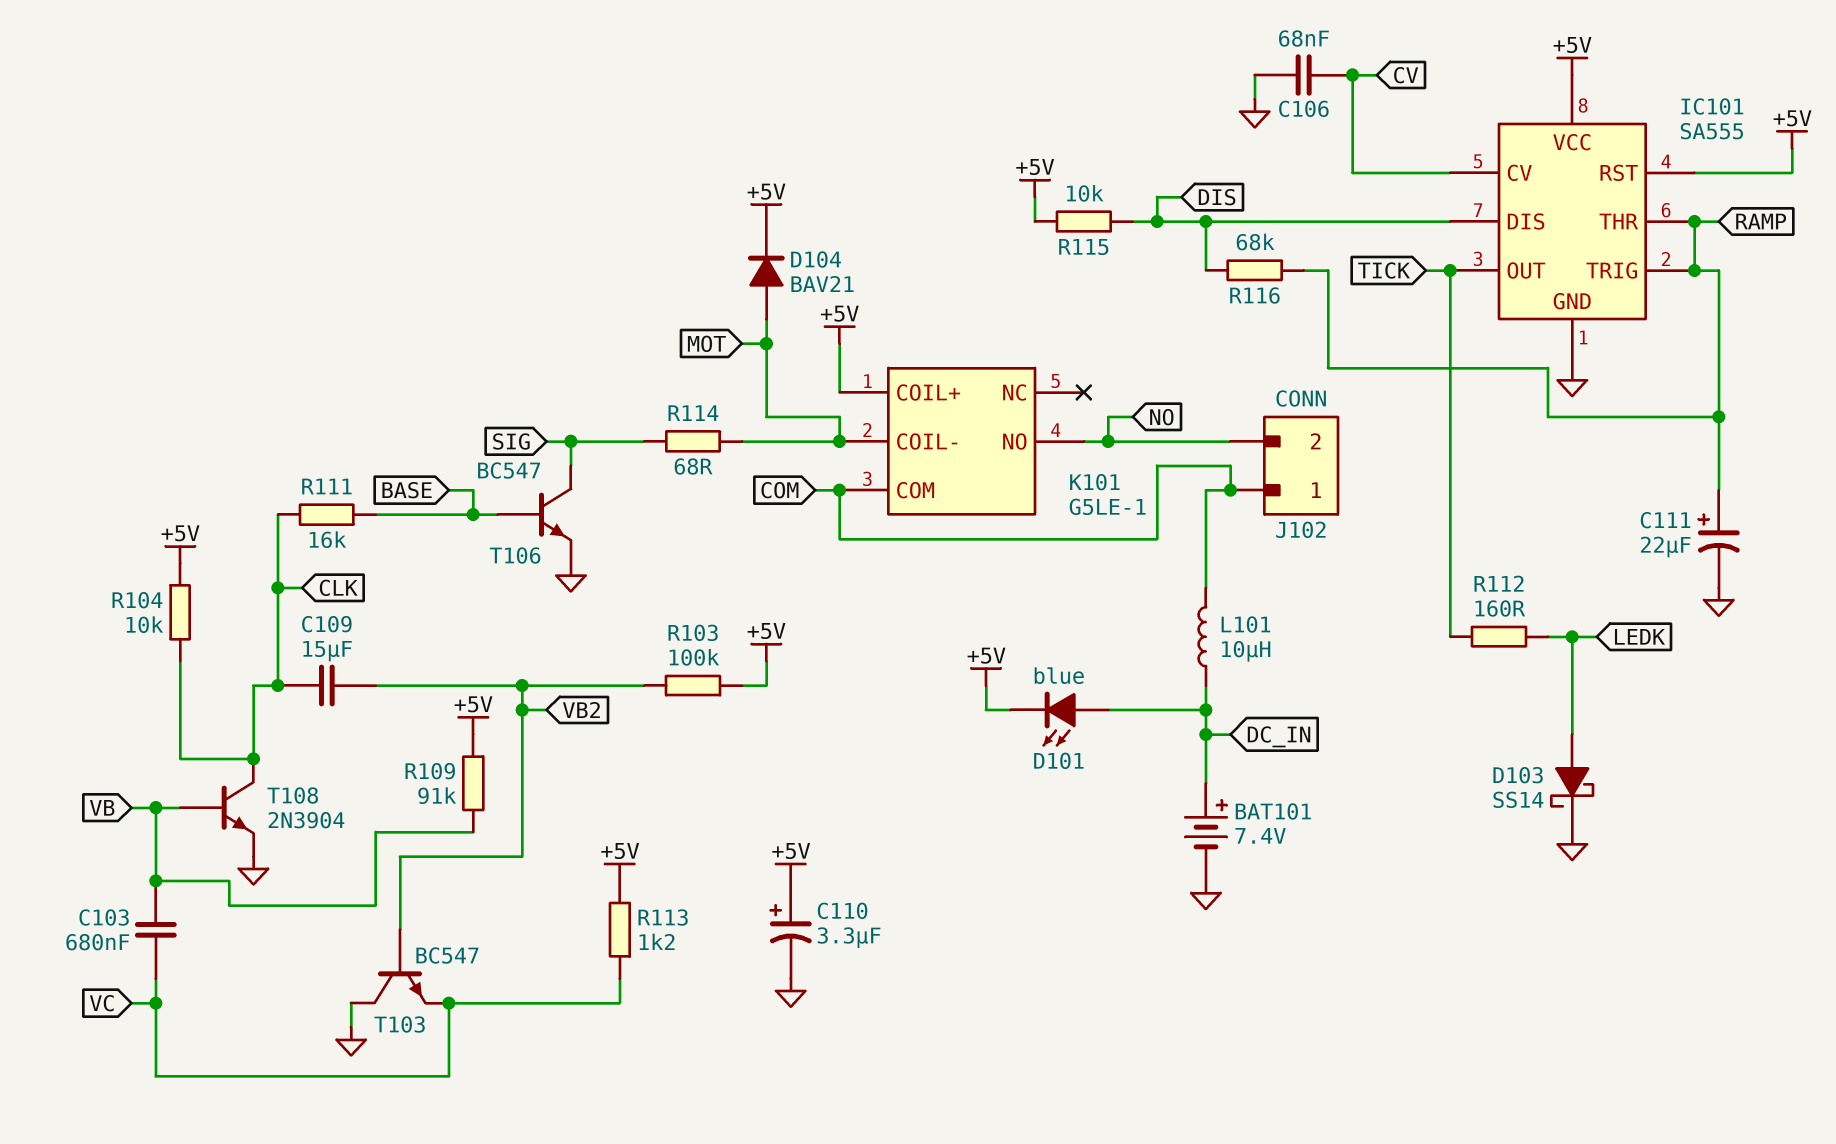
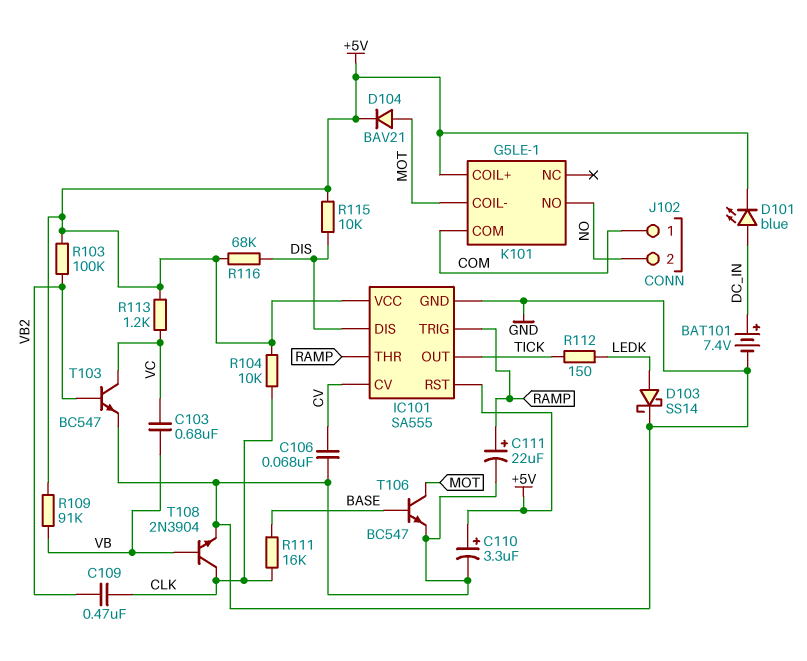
C109: 15uF (CLK, VB2) -> 470nF (CLK, VB2)
L101: 10uH (COM, DC_IN) -> none
R112: 160 (LEDK, TICK) -> 150 (LEDK, TICK)
R114: 68 (MOT, SIG) -> none
R116: 68k (DIS, RAMP) -> 68k (+5V, DIS)
T103: NPN BC547 (B VB2, C GND, E VC) -> NPN BC547 (B VB2, C VC, E GND)
T106: NPN BC547 (B BASE, C SIG, E GND) -> NPN BC547 (B BASE, C MOT, E GND)

